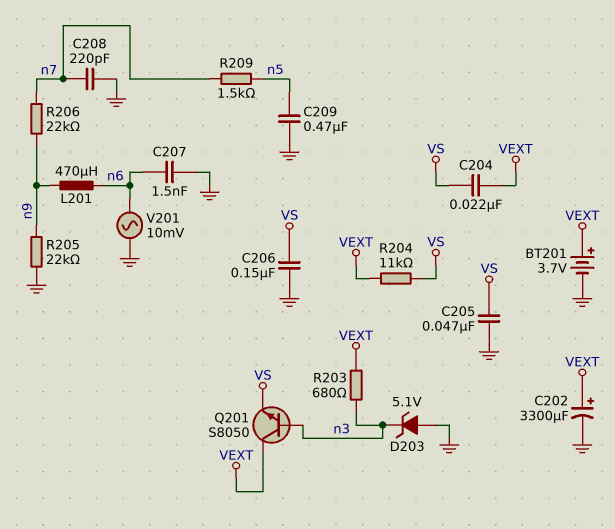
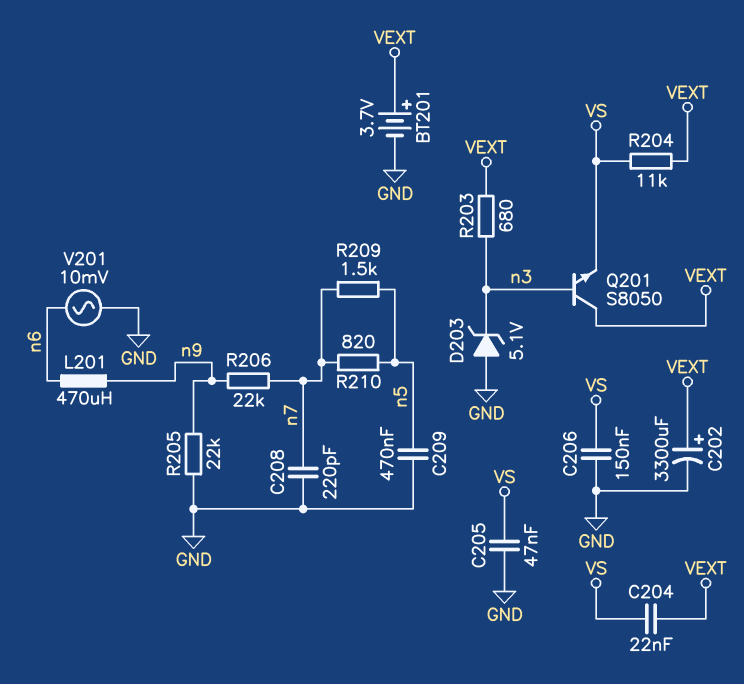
C207: 1.5nF (GND, n6) -> none
R210: none -> 820 (n5, n7)

